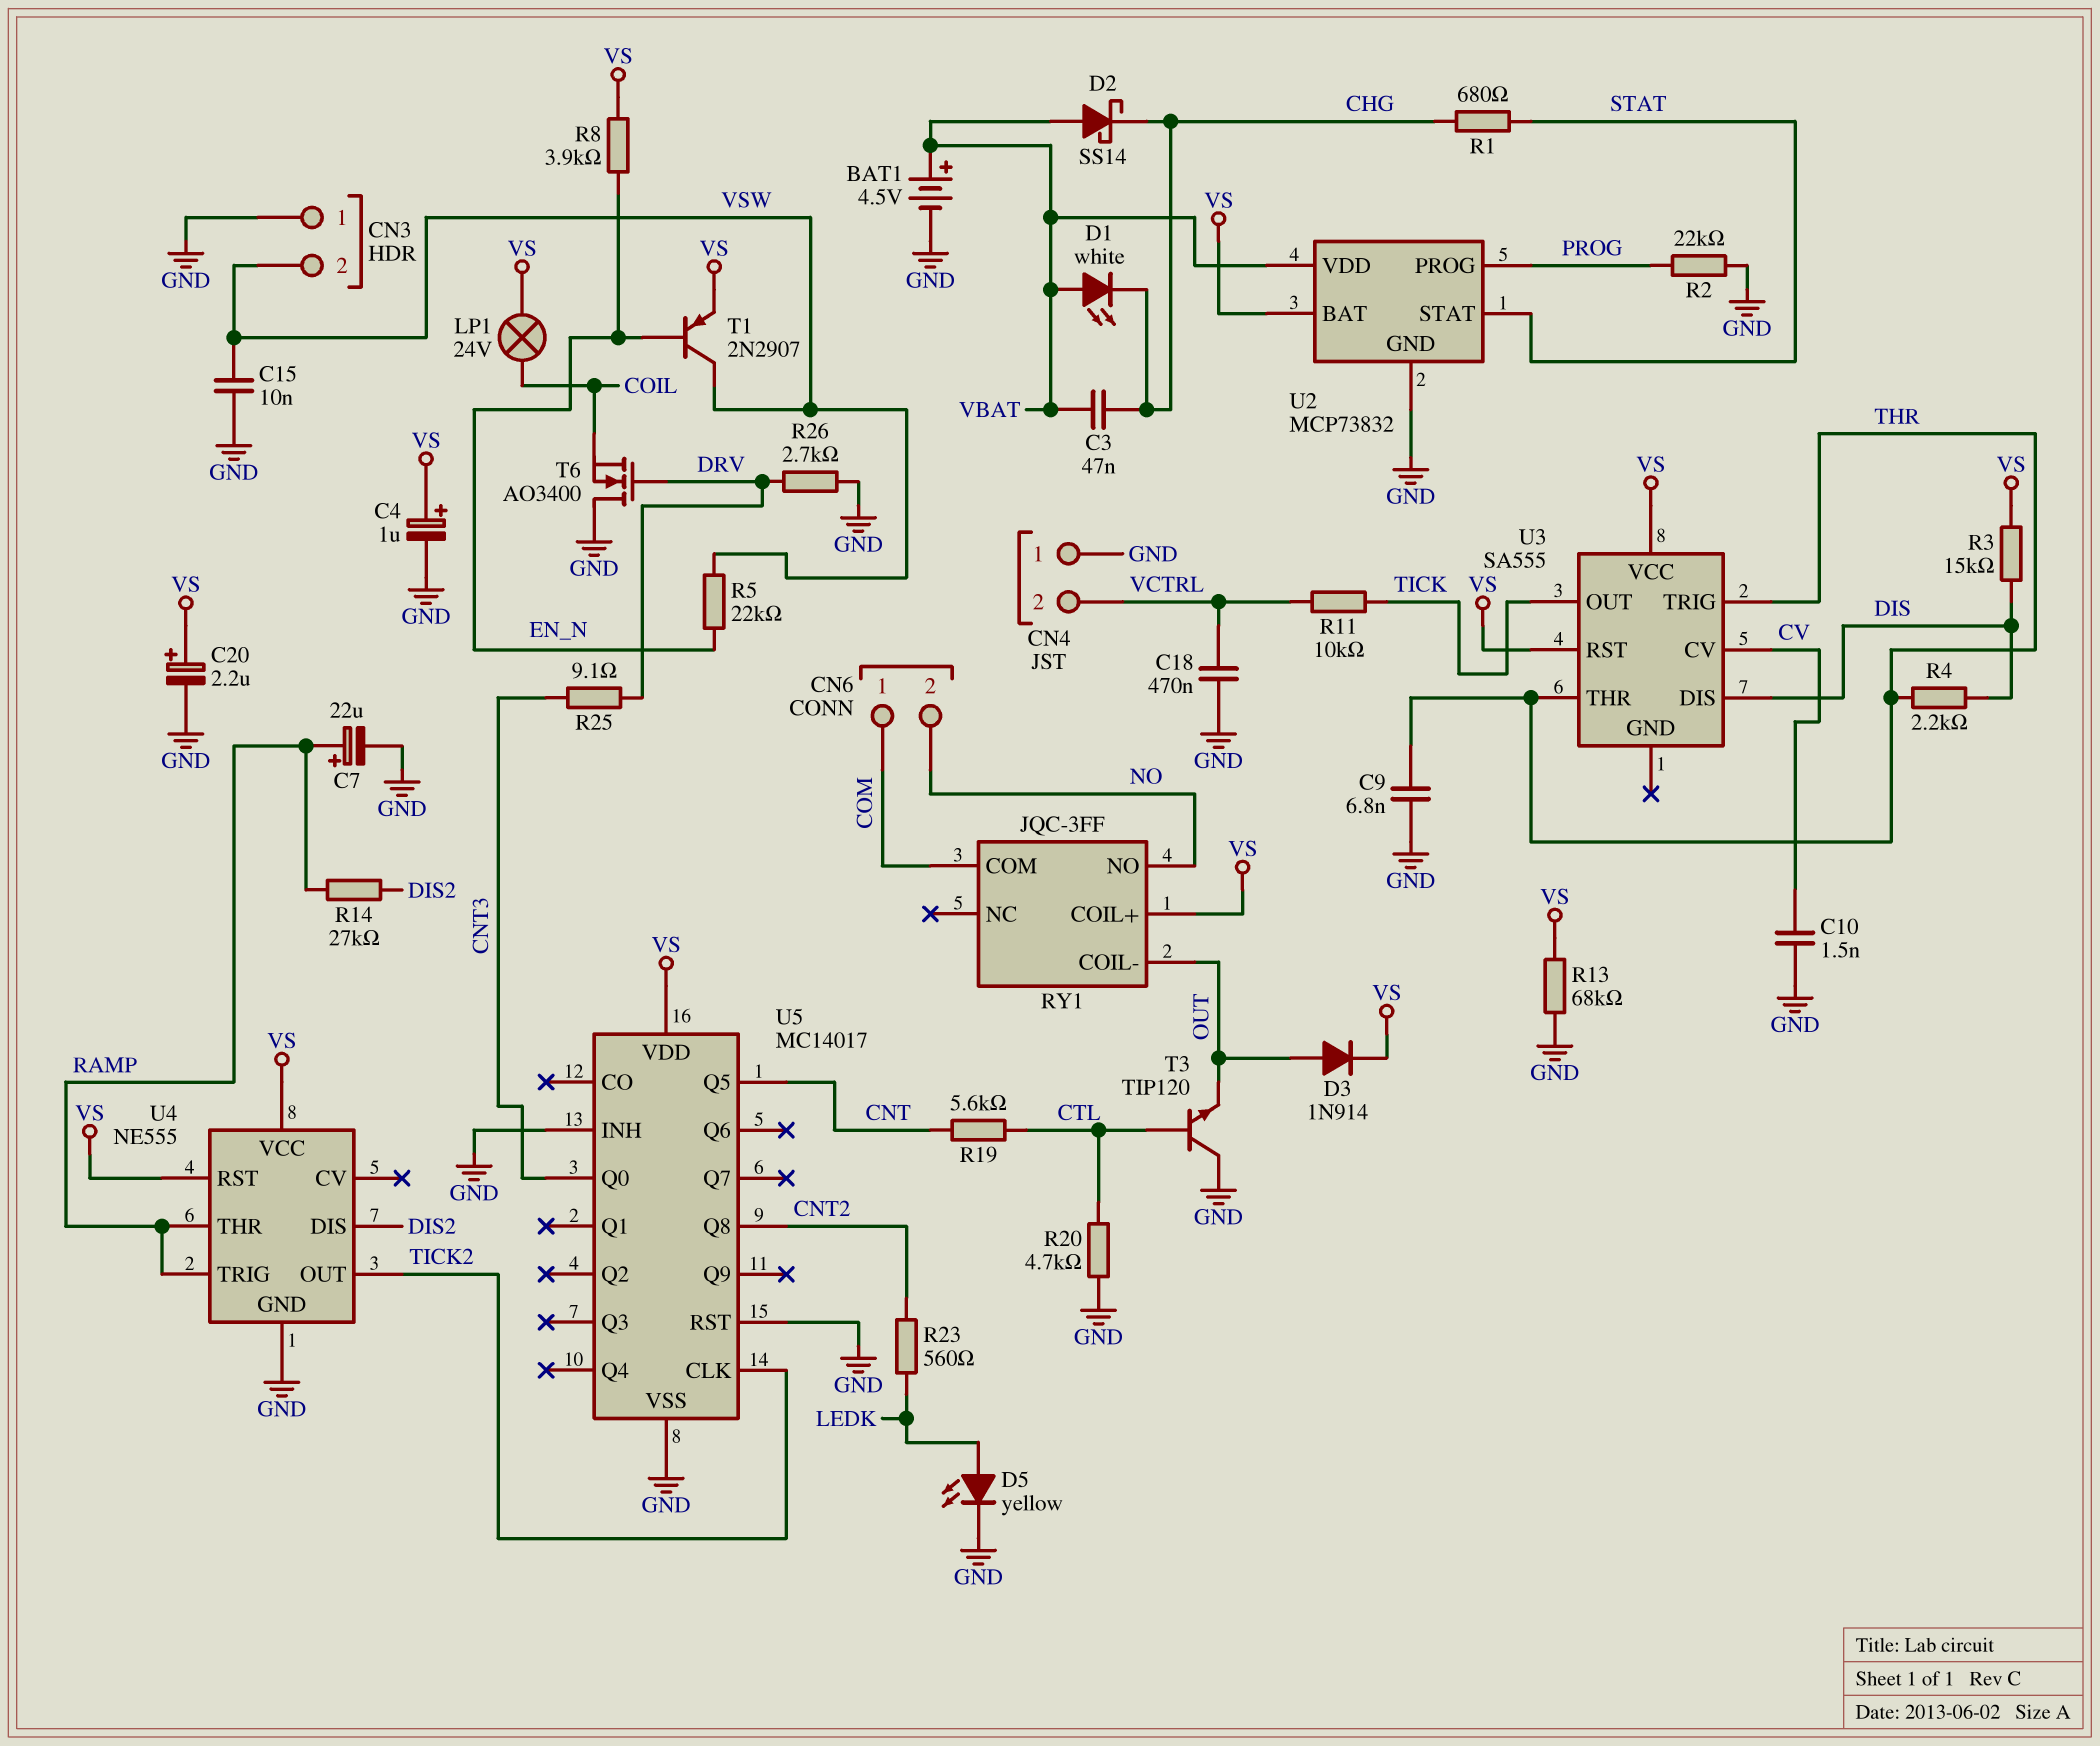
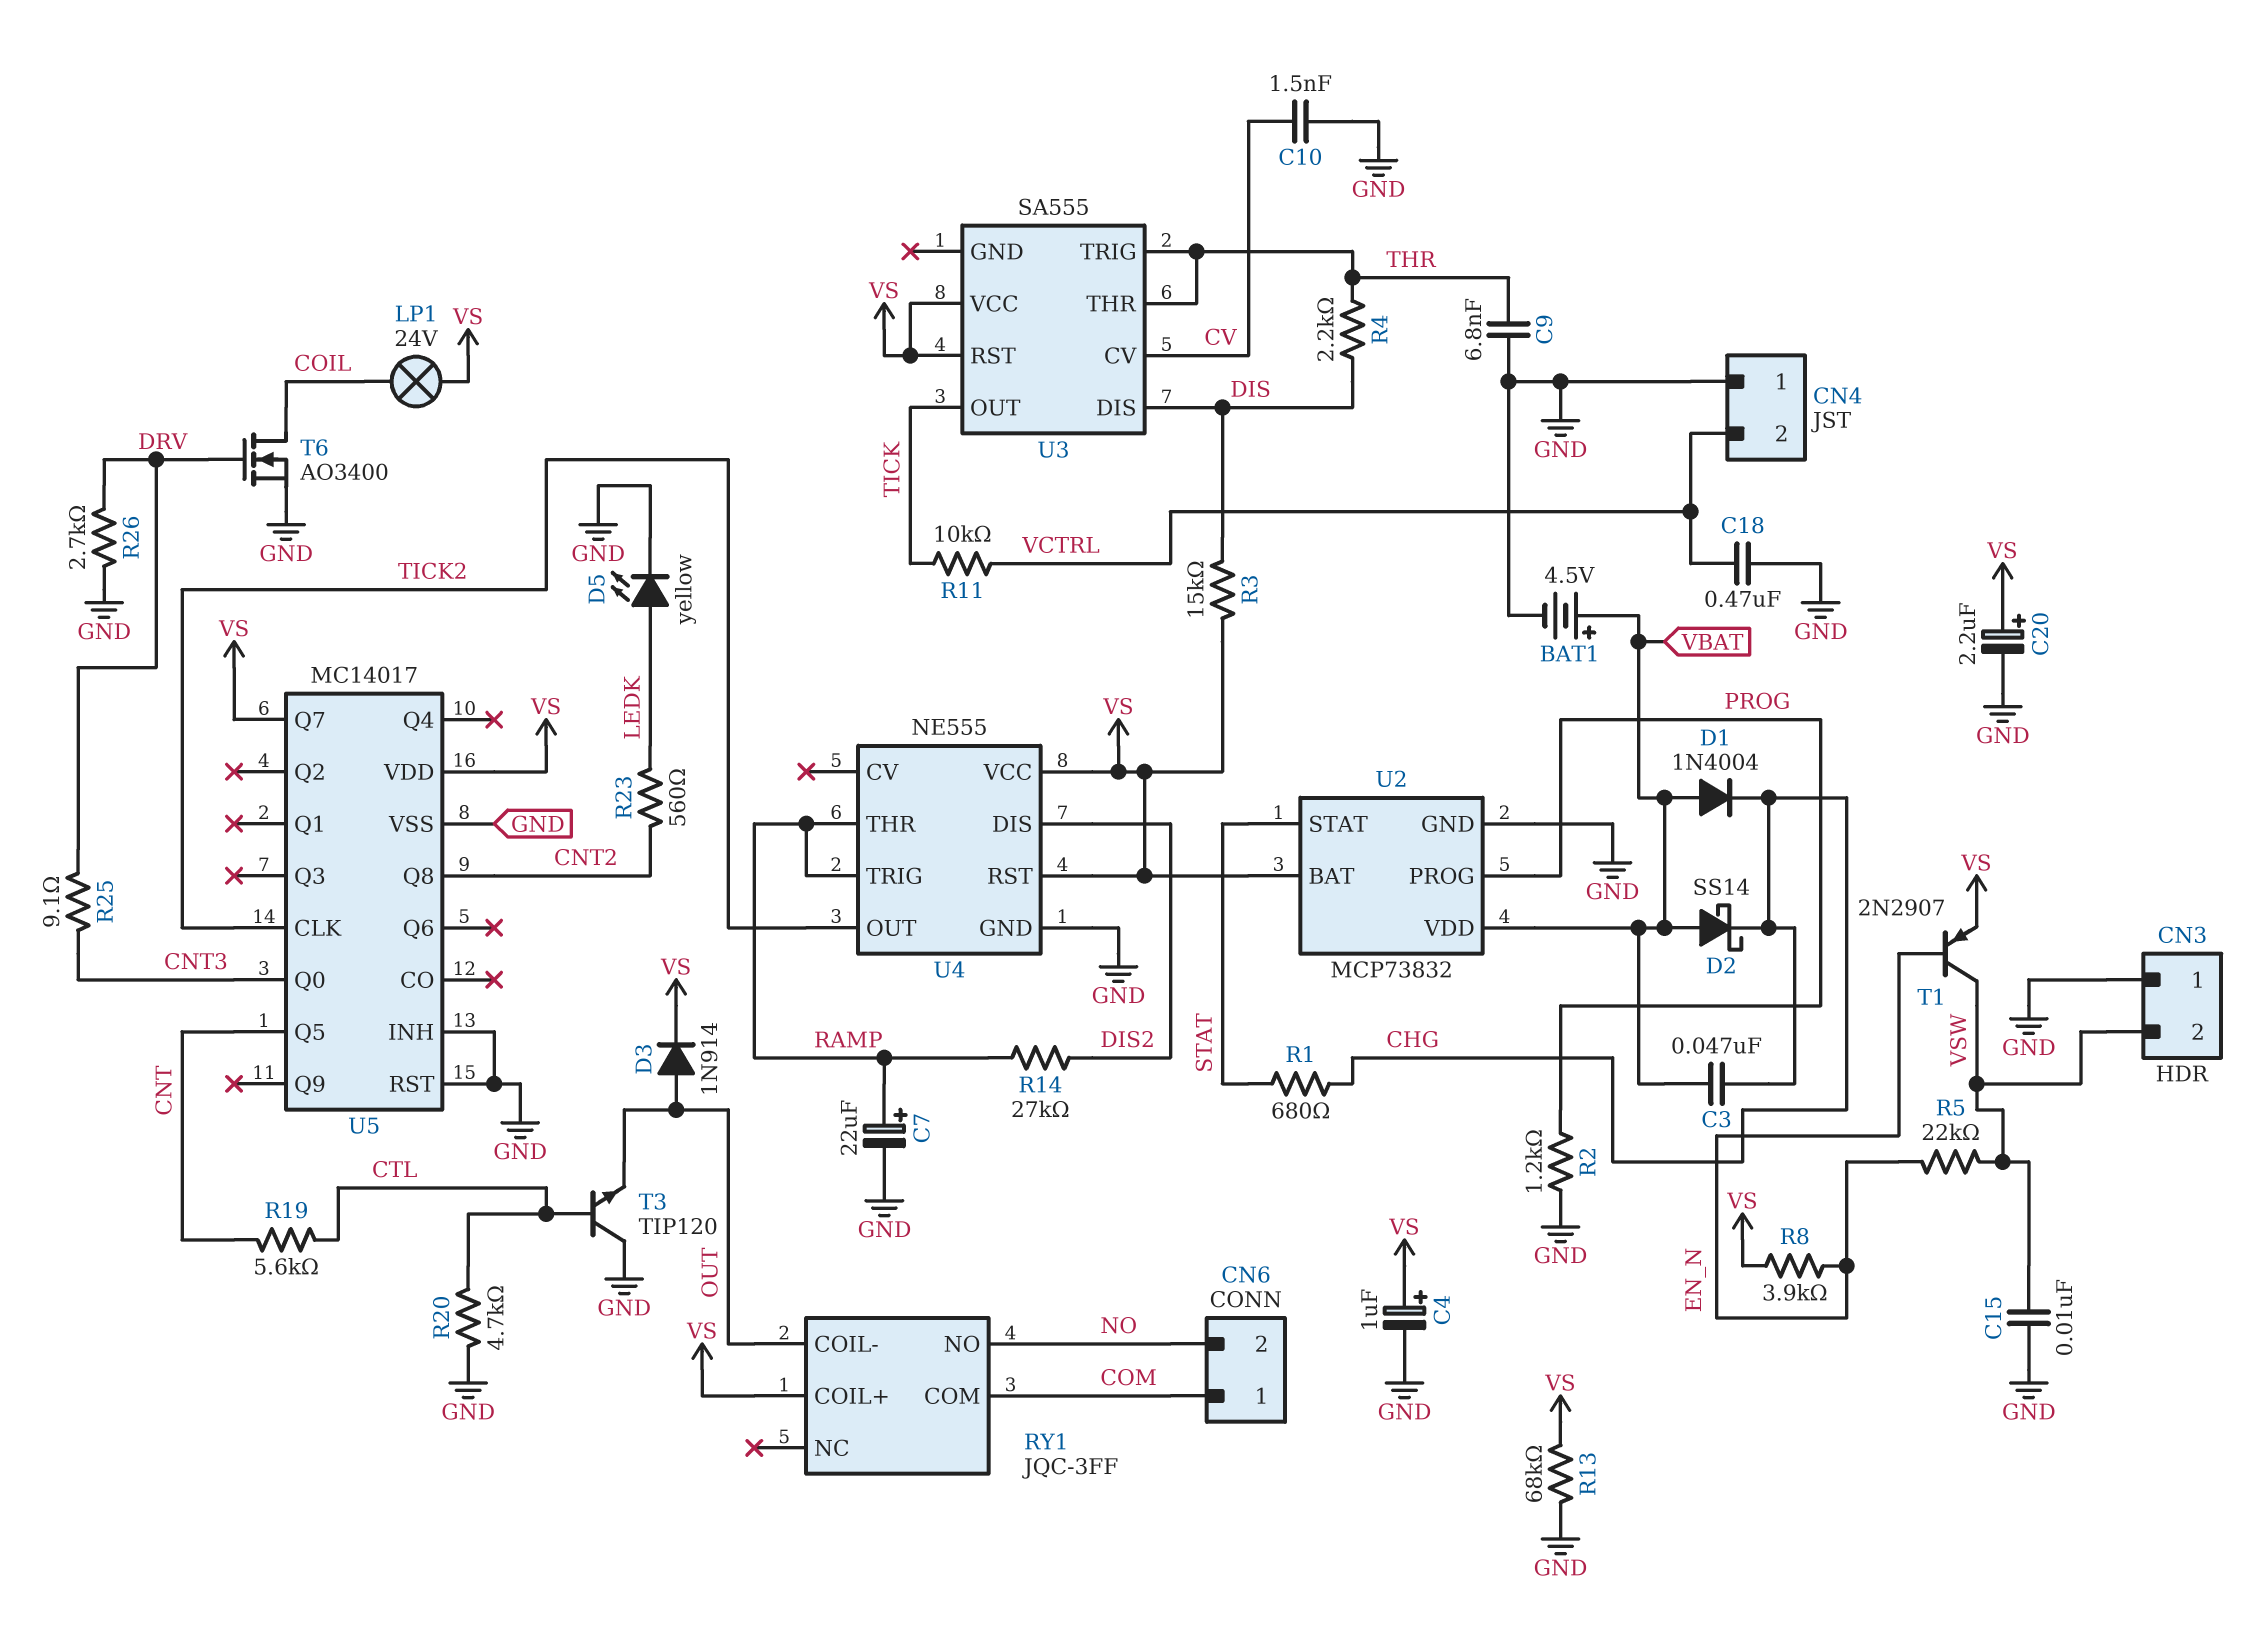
D1: LED white (A VBAT, K CHG) -> diode 1N4004 (A VBAT, K CHG)
R2: 22k (GND, PROG) -> 1.2k (GND, PROG)
T6: NMOS AO3400 (G DRV, D GND, S COIL) -> NMOS AO3400 (G DRV, D COIL, S GND)
U5 pin Q7: none -> VS

